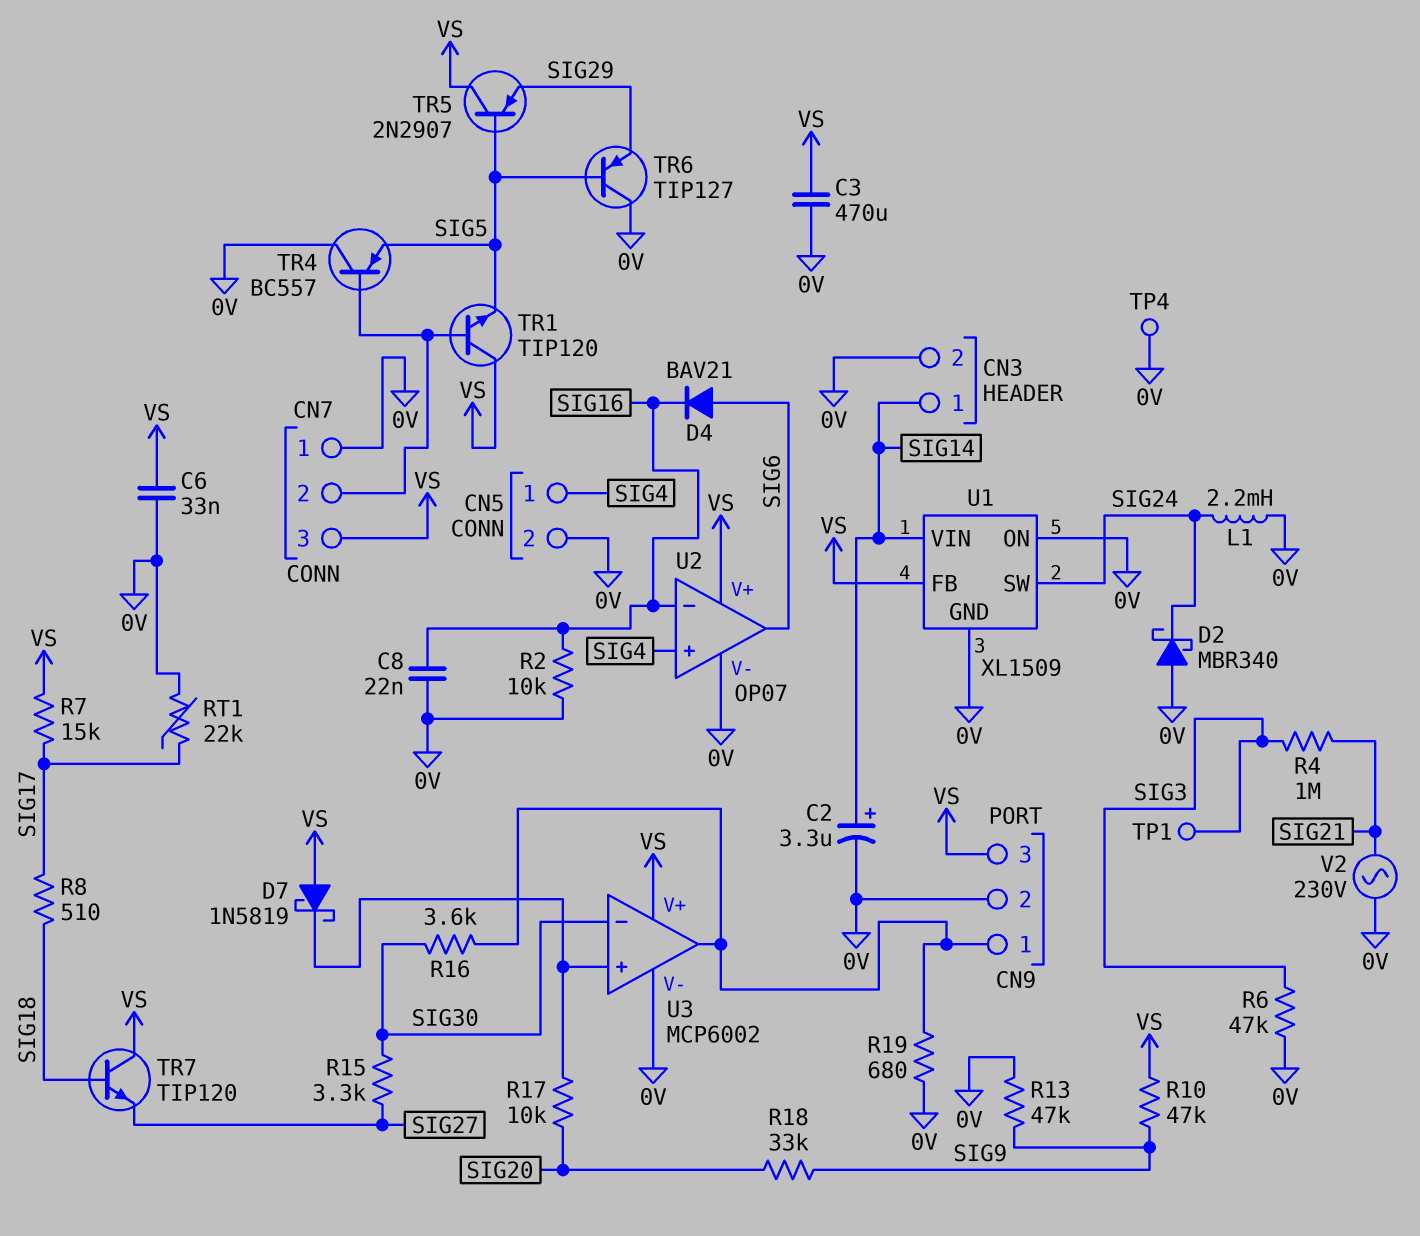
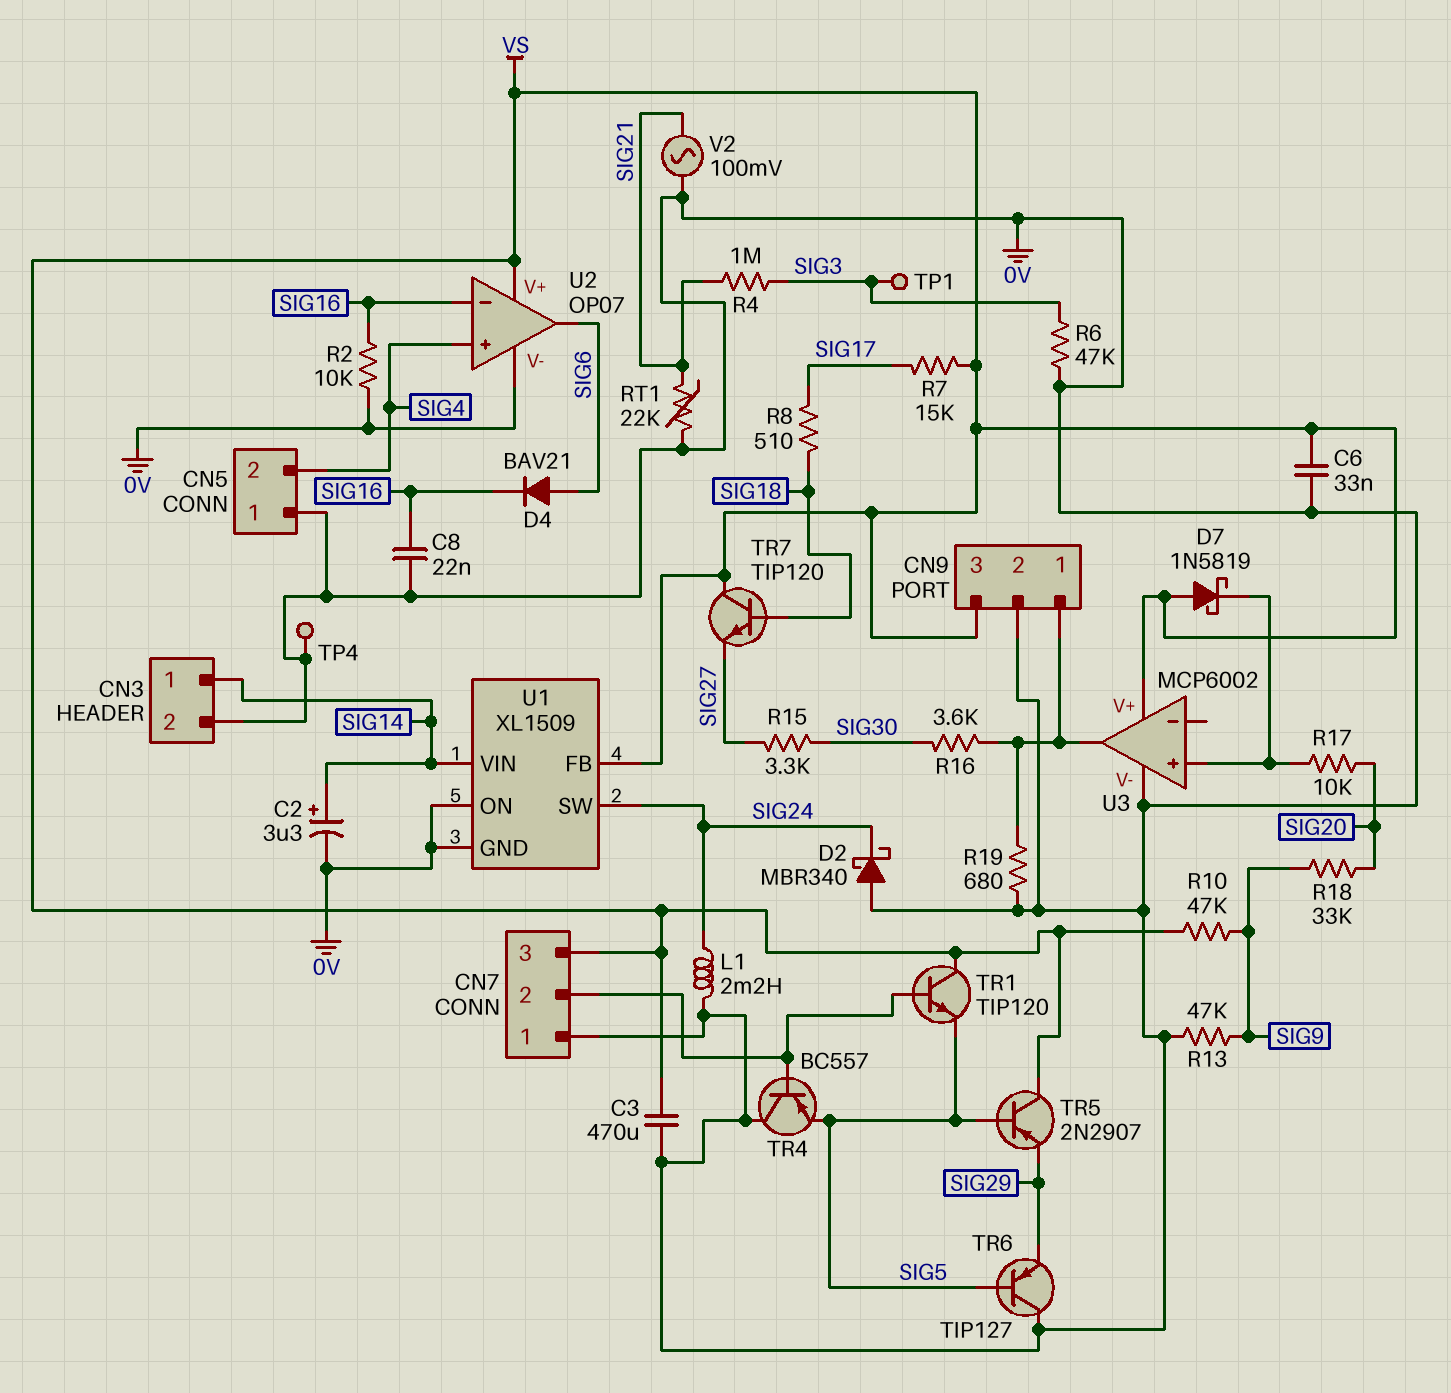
CN5 pin 1: SIG4 -> 0V
CN5 pin 2: 0V -> SIG4
RT1: 22k (0V, SIG17) -> 22k (0V, SIG21)
U3 pin in-: SIG30 -> none
V2: AC 230V (0V, SIG21) -> AC 100mV (0V, SIG21)

